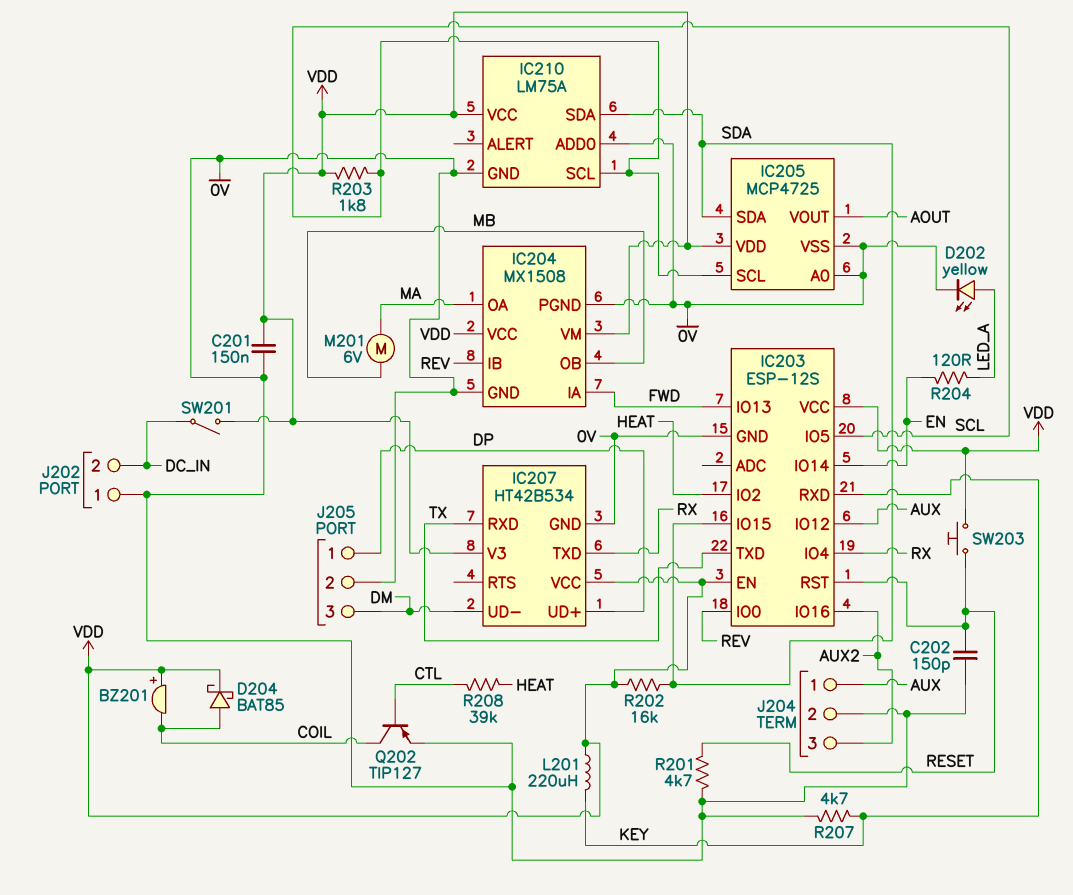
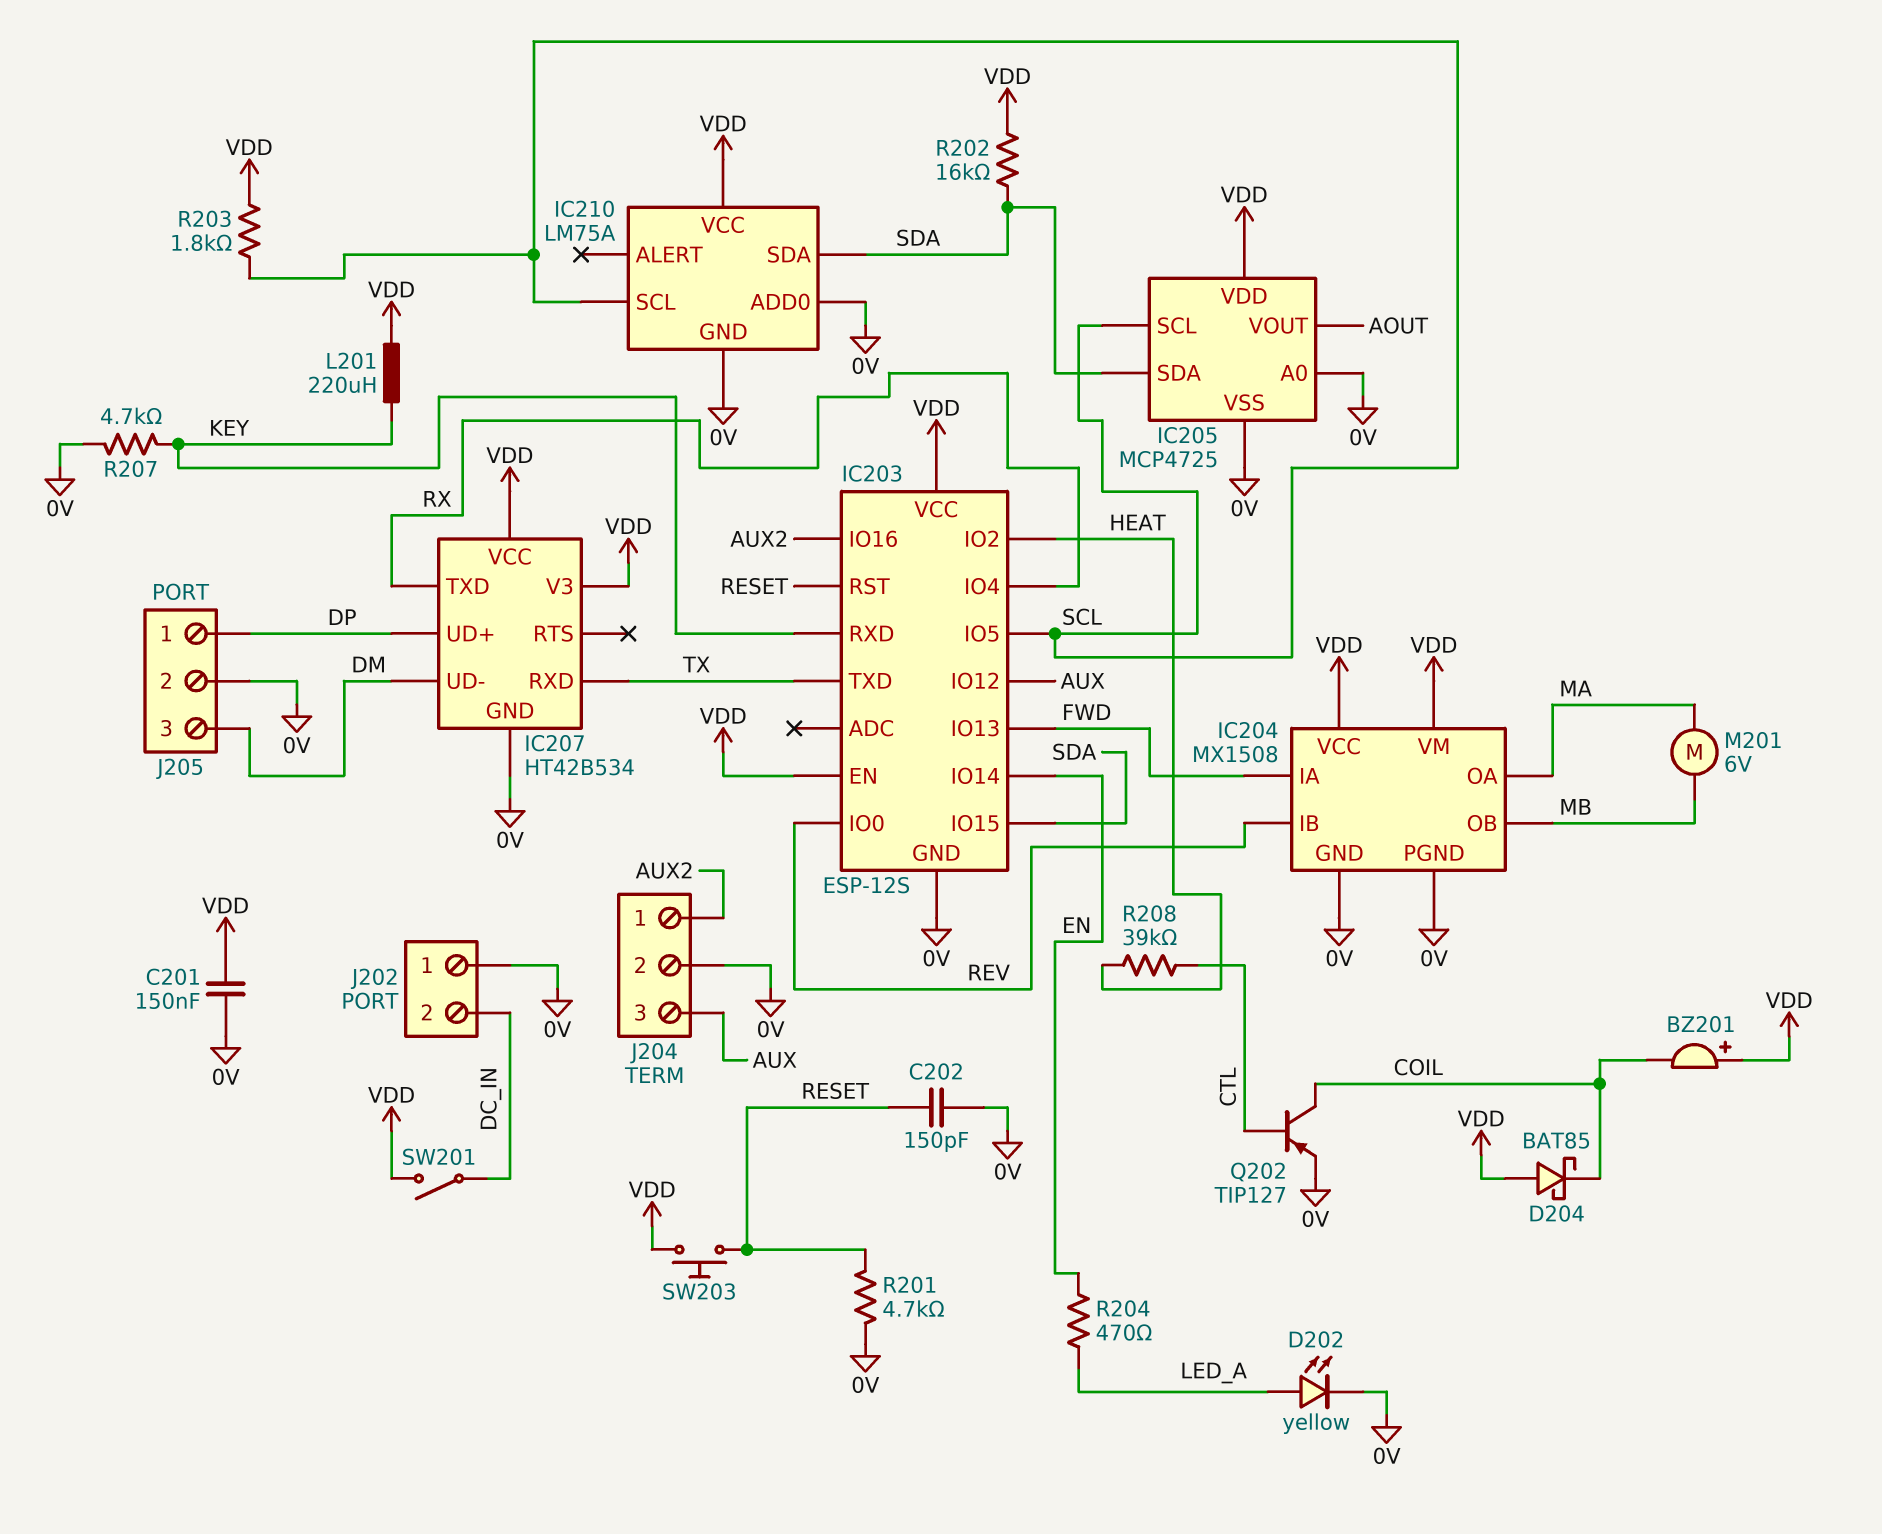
D204: schottky BAT85 (A COIL, K VDD) -> schottky BAT85 (A VDD, K COIL)
J204 pin 1: AUX -> AUX2
J204 pin 3: AUX2 -> AUX
R204: 120 (EN, LED_A) -> 470 (EN, LED_A)

